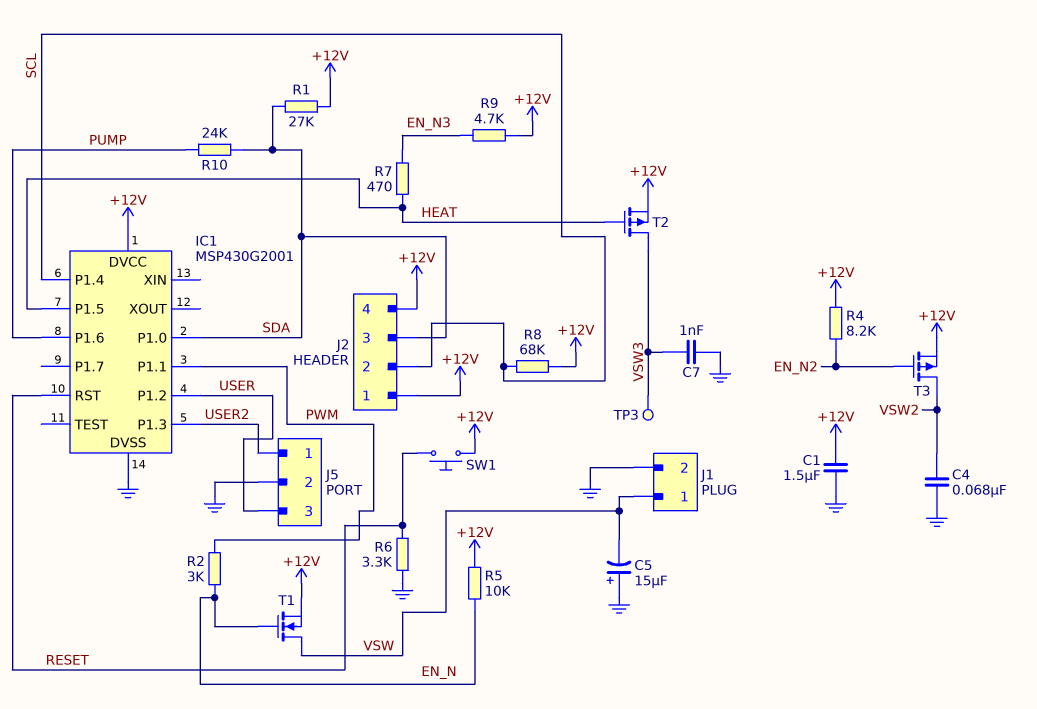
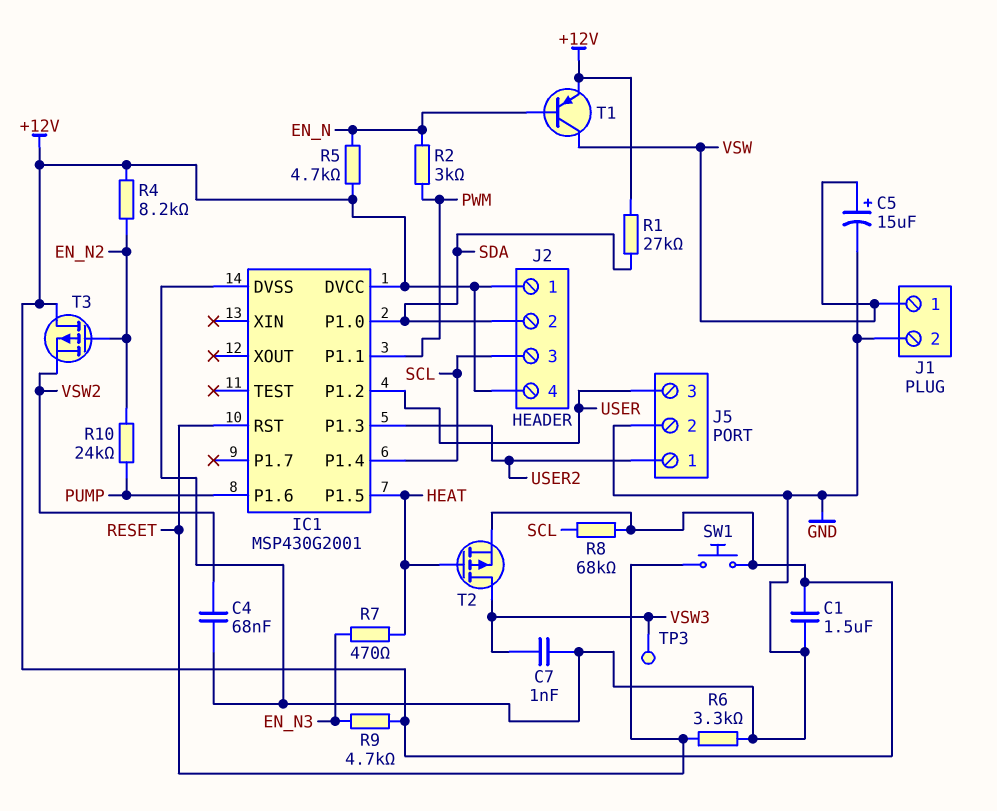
C5: 15uF (plus GND, minus VSW) -> 15uF (plus VSW, minus GND)
J2 pin 2: SCL -> SDA
J2 pin 3: SDA -> SCL
R5: 10k (+12V, EN_N) -> 4.7k (+12V, EN_N)
R10: 24k (PUMP, SDA) -> 24k (EN_N2, PUMP)
T1: NMOS (G EN_N, D VSW, S +12V) -> PNP (B EN_N, C VSW, E +12V)
T3: PMOS (G EN_N2, D VSW2, S +12V) -> PMOS (G EN_N2, D +12V, S VSW2)

